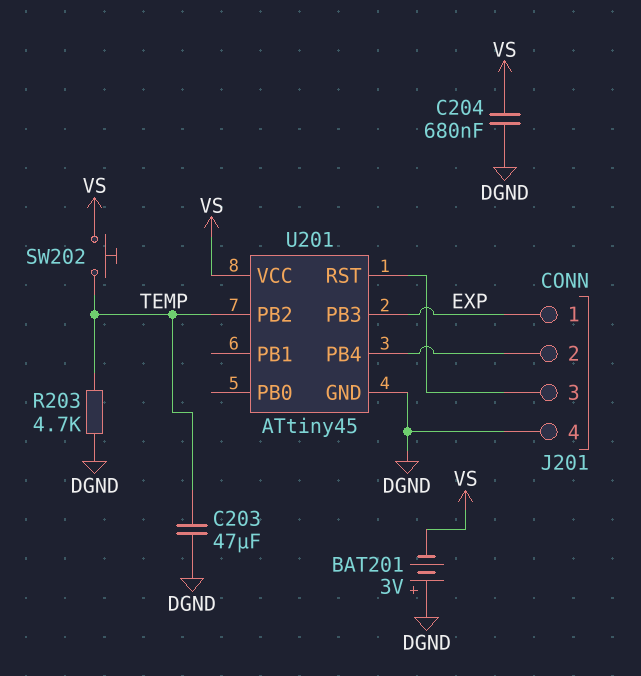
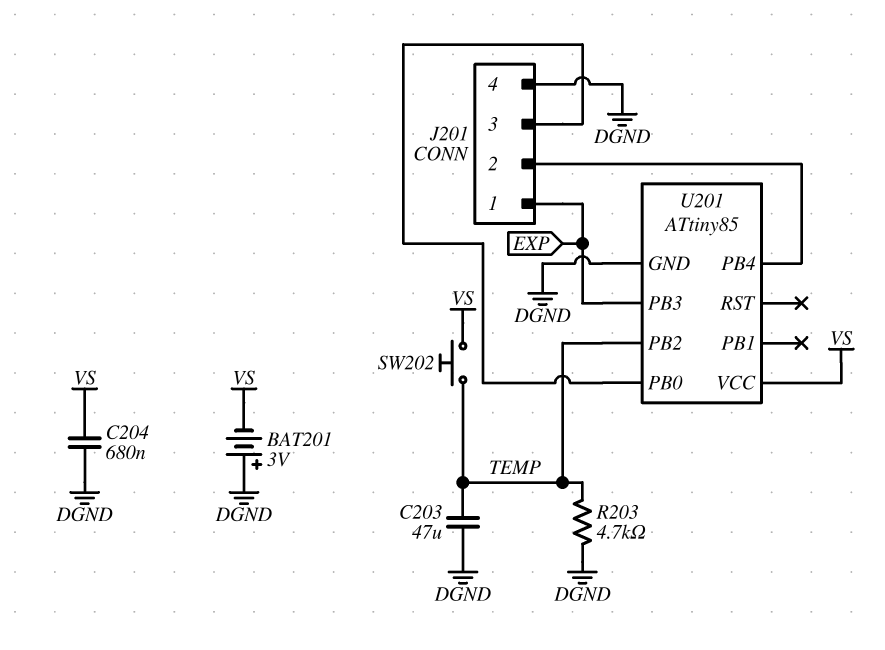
U201: ATtiny45 -> ATtiny85
U201 pin PB0: none -> J201/3
U201 pin RST: J201/3 -> none

